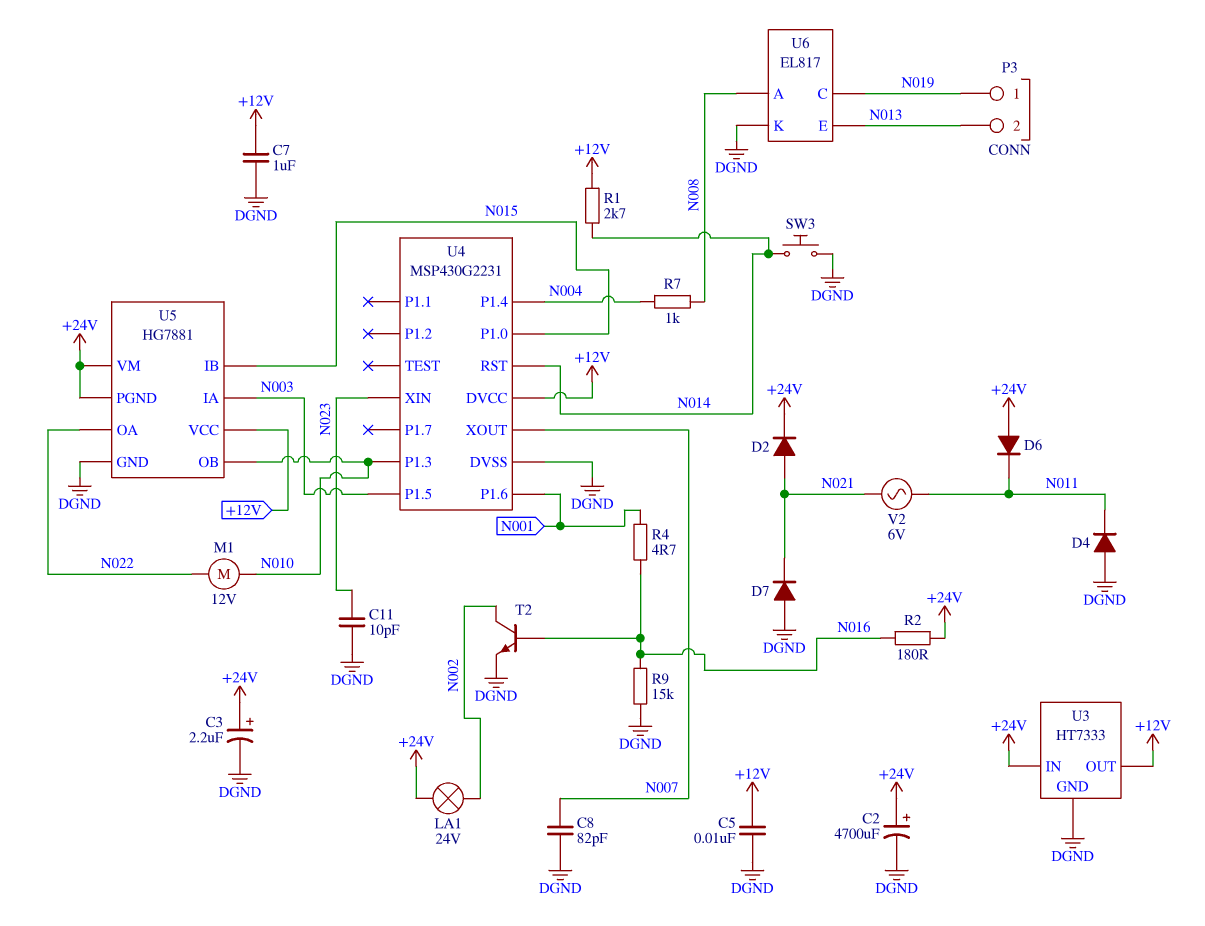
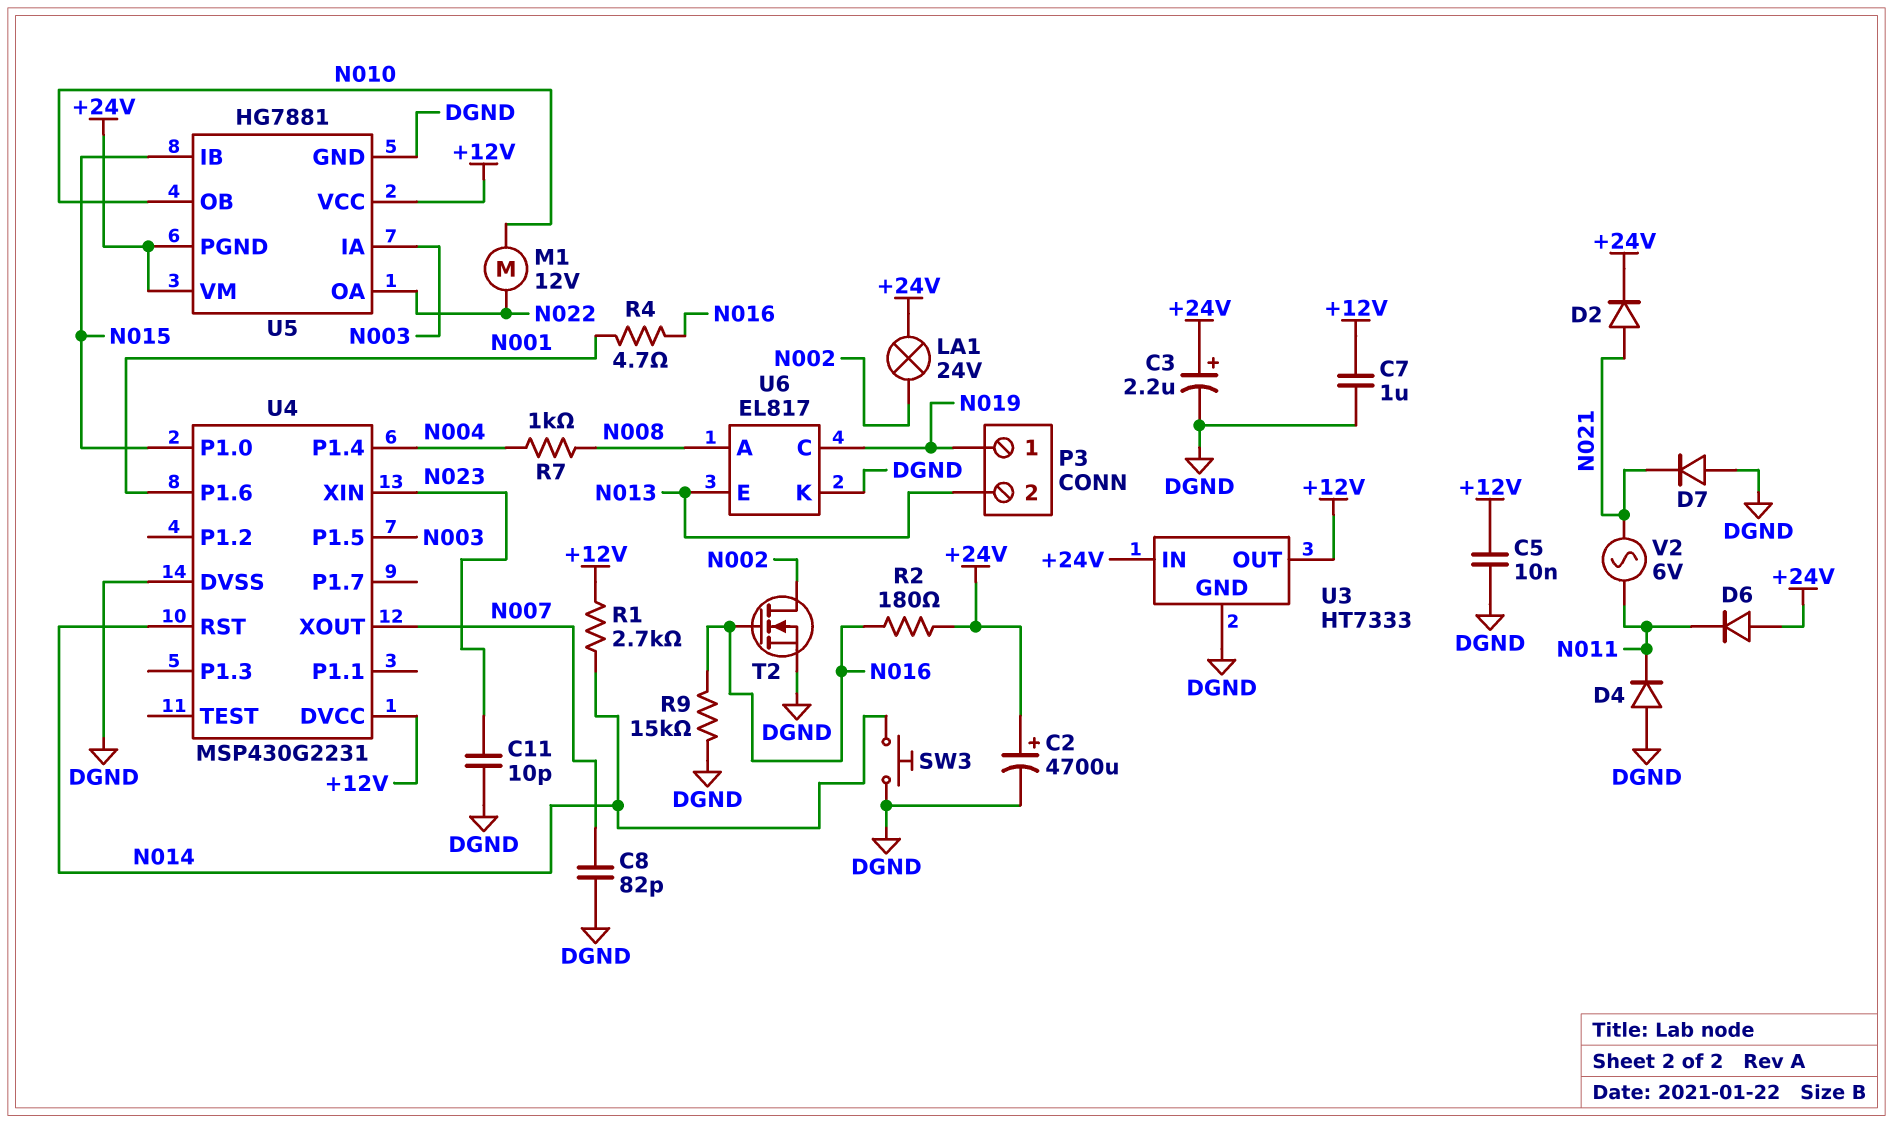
T2: NPN (B N016, C N002, E DGND) -> NMOS (G N016, D N002, S DGND)
U4 pin P1.3: N010 -> none

